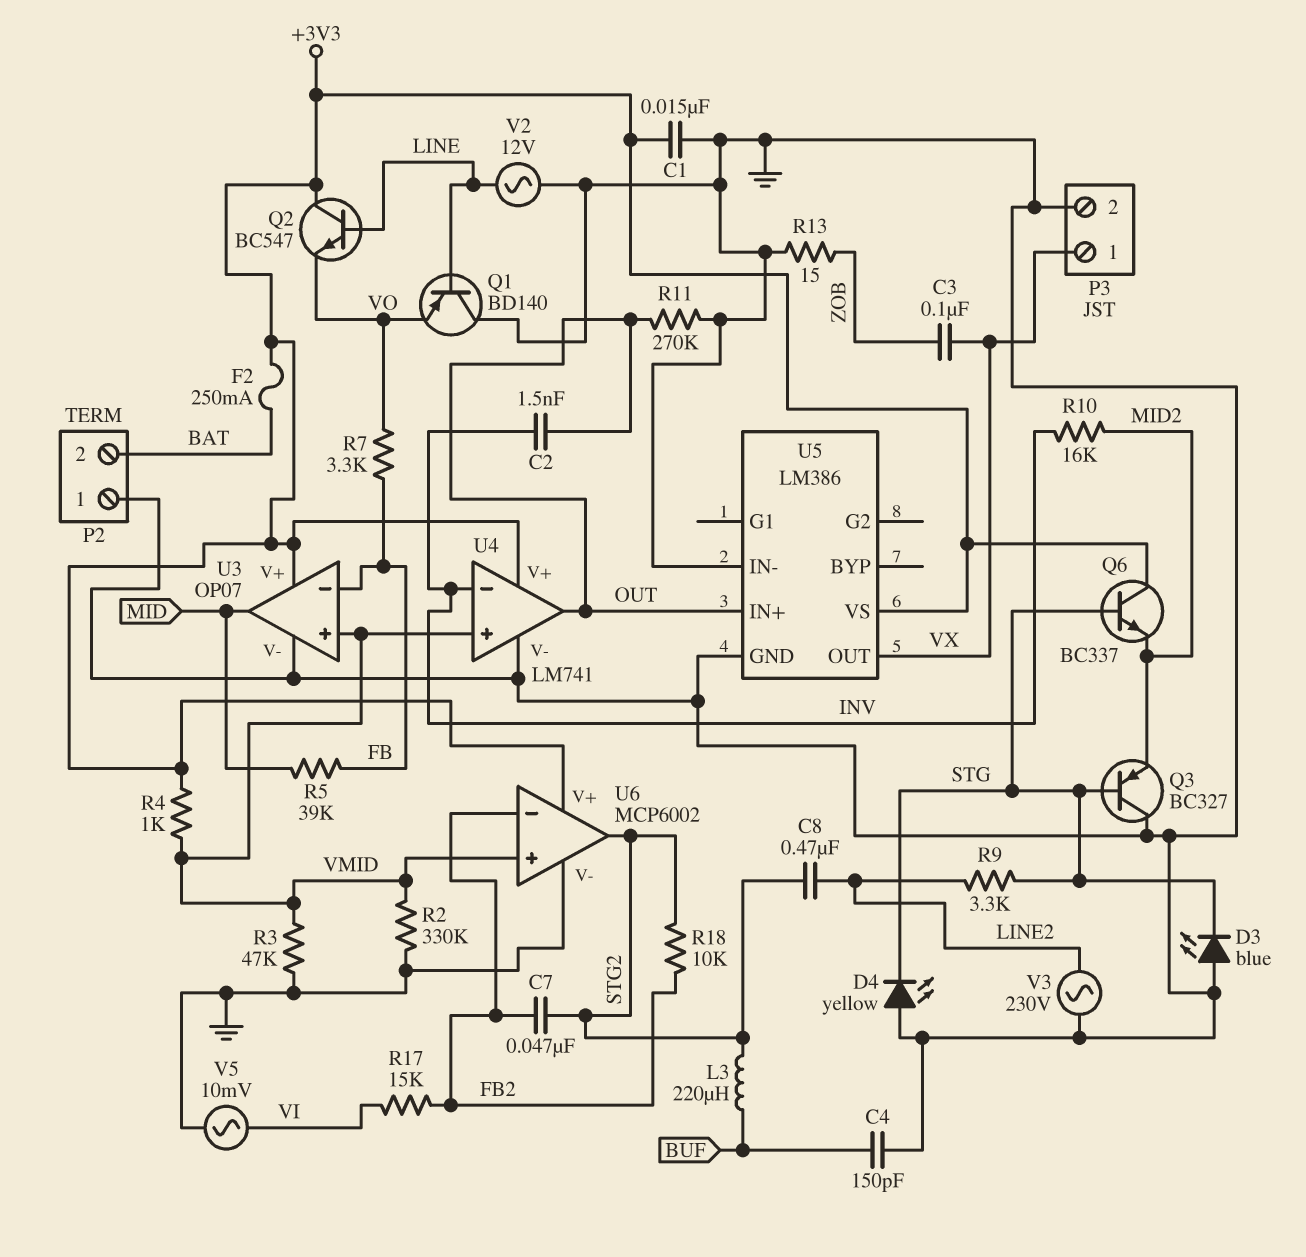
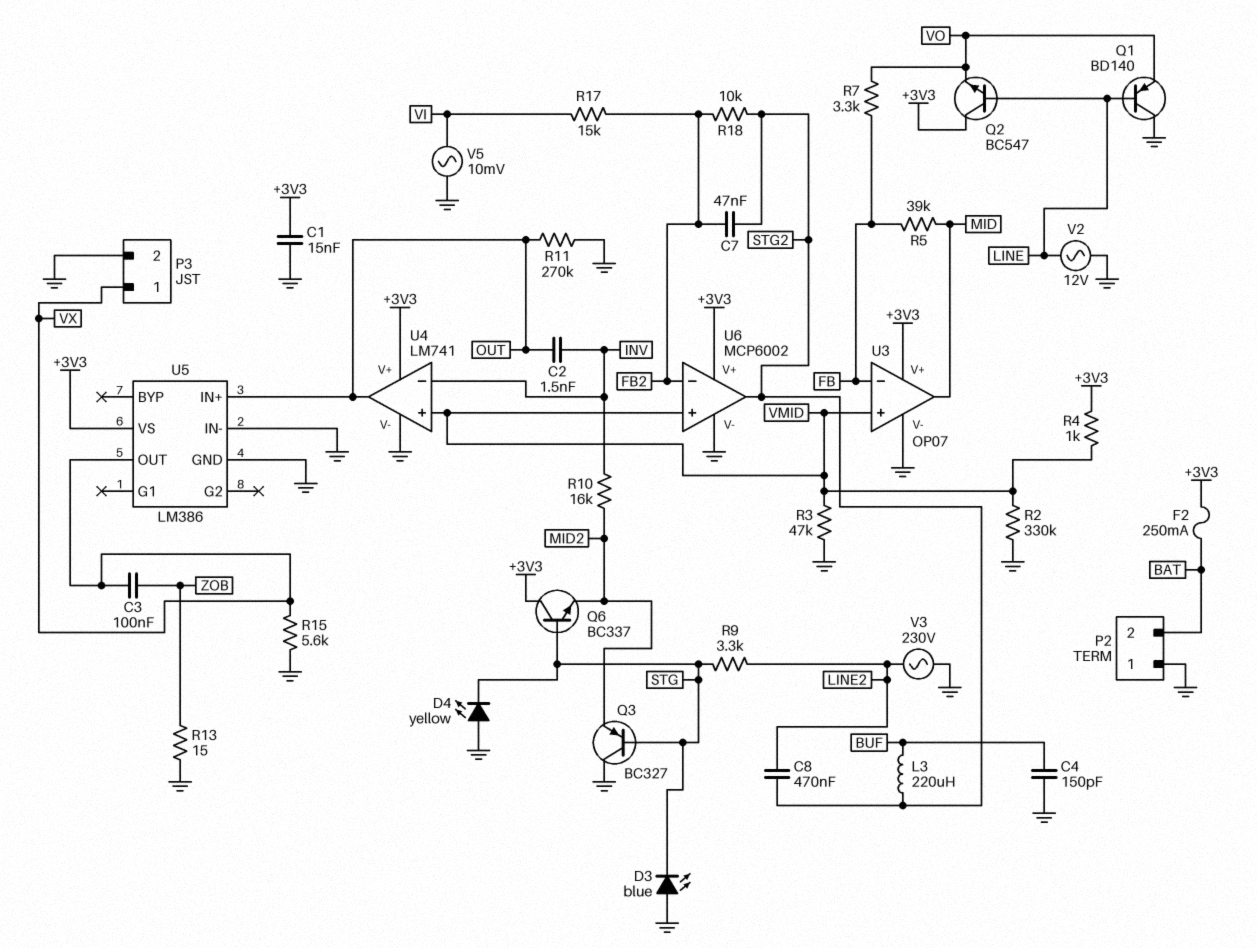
R15: none -> 5.6k (GND, VX)

